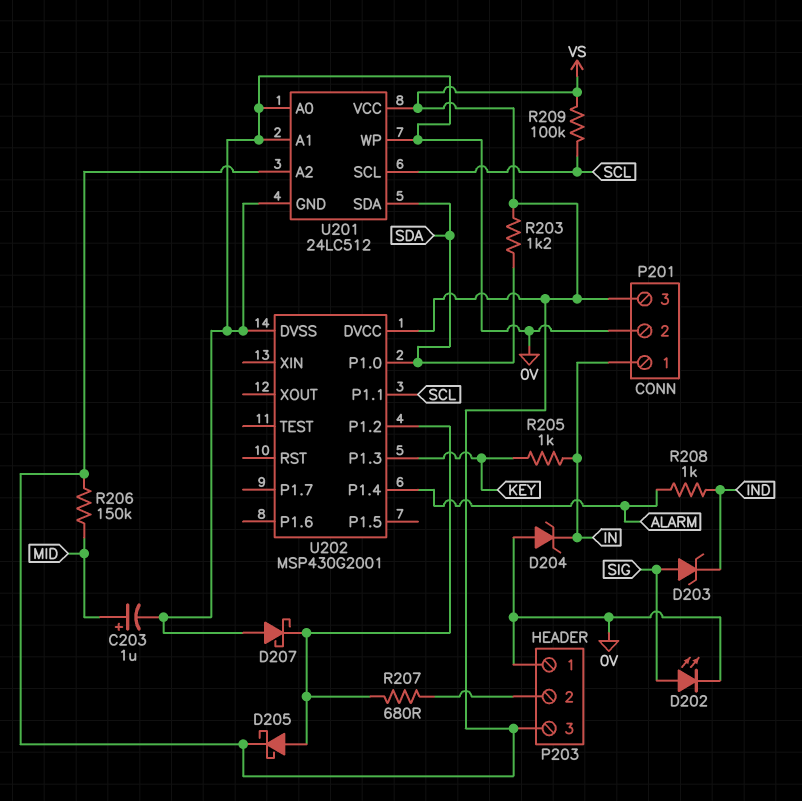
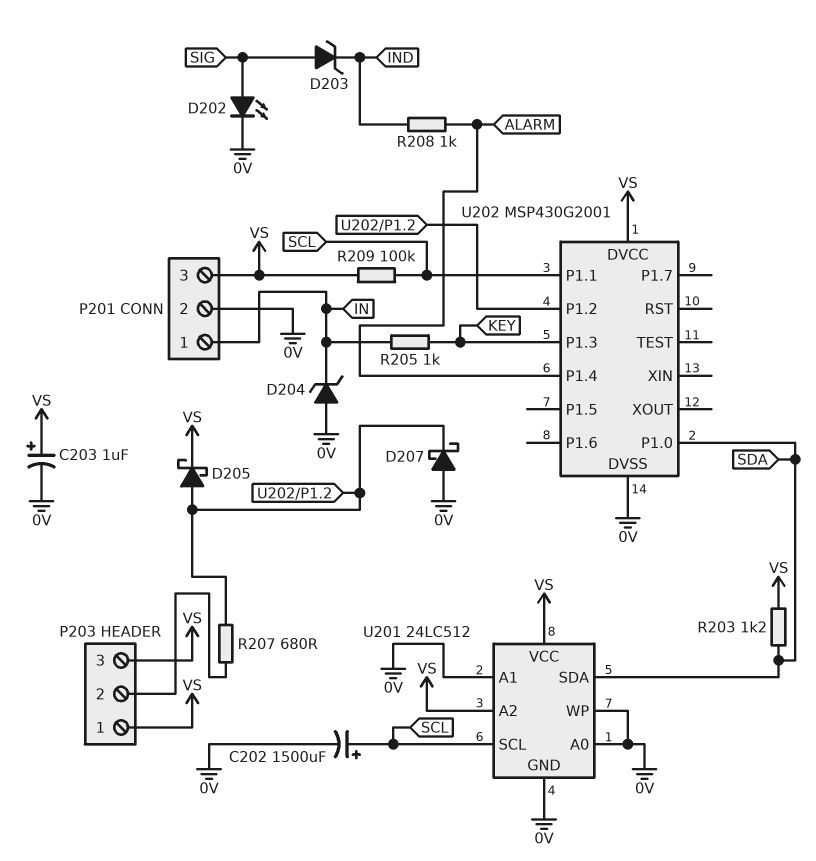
C202: none -> 1500uF (plus SCL, minus 0V)
C203: 1uF (plus MID, minus 0V) -> 1uF (plus VS, minus 0V)
P203 pin 1: 0V -> VS
R206: 150k (MID, VS) -> none

